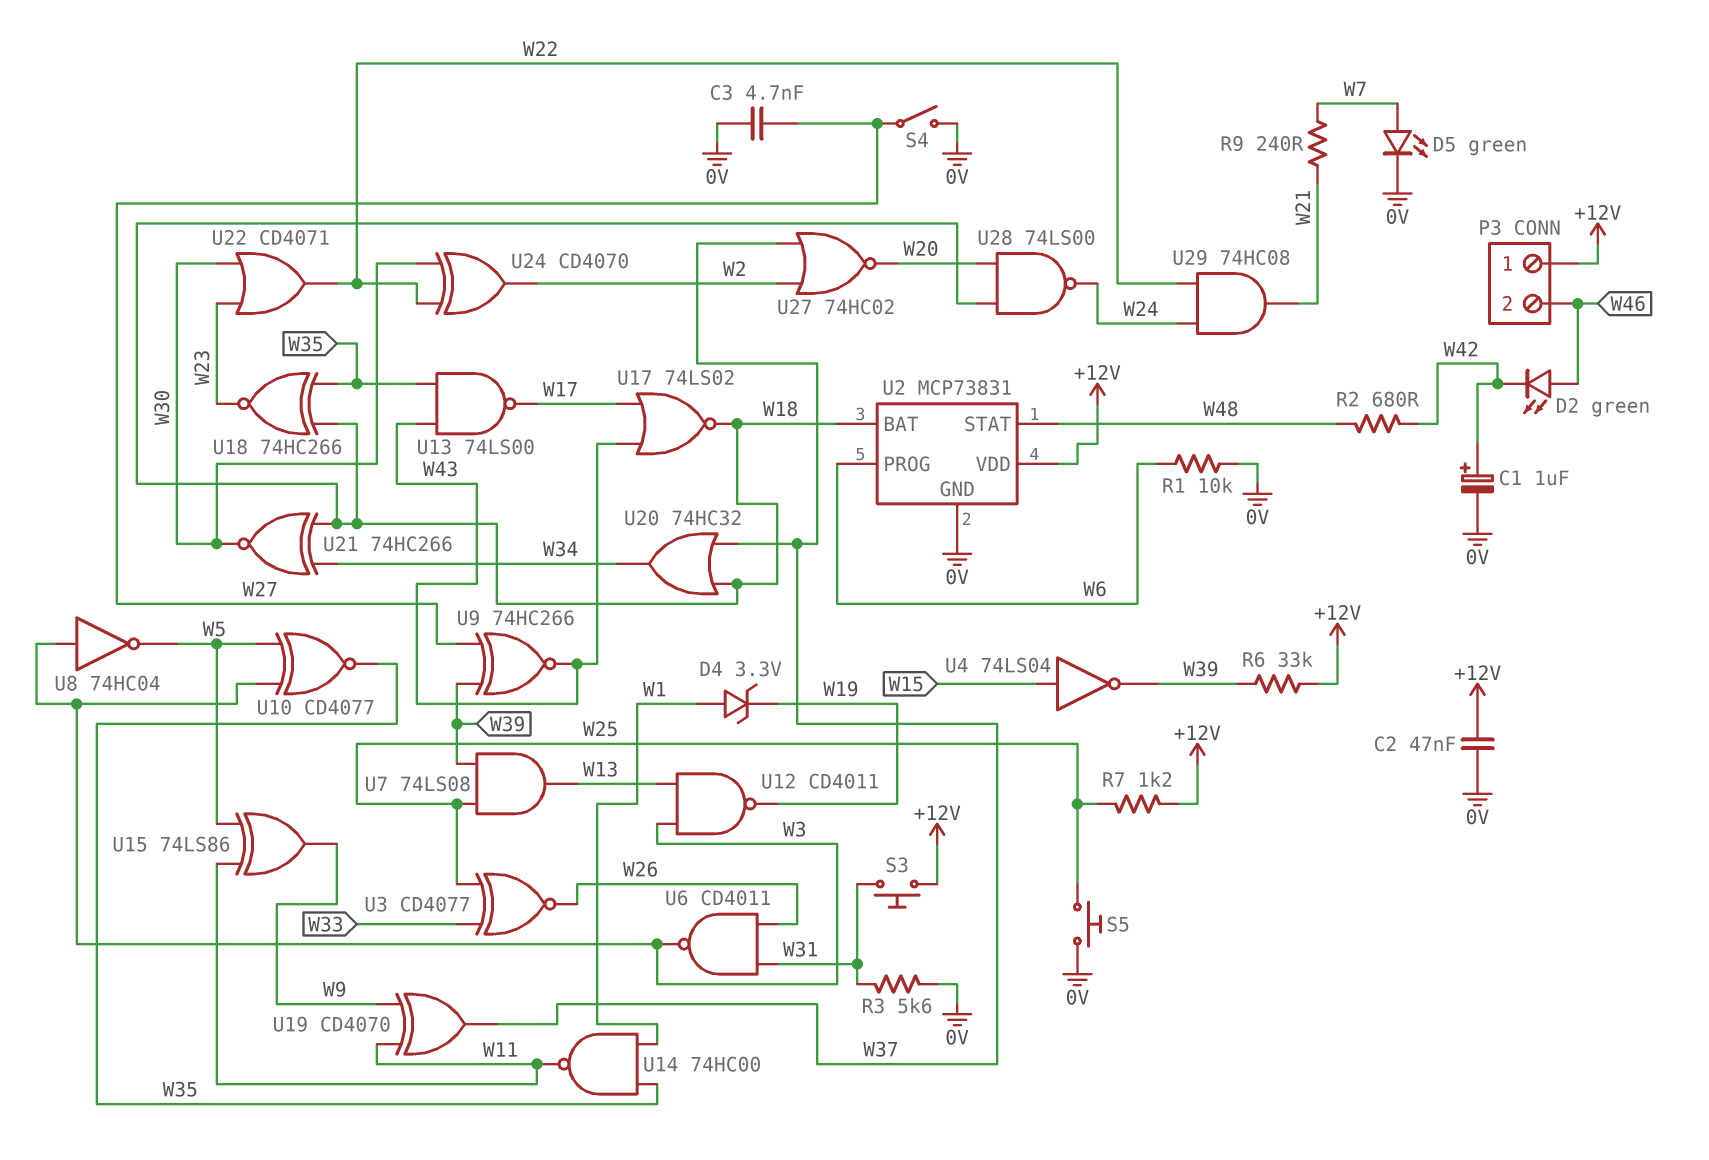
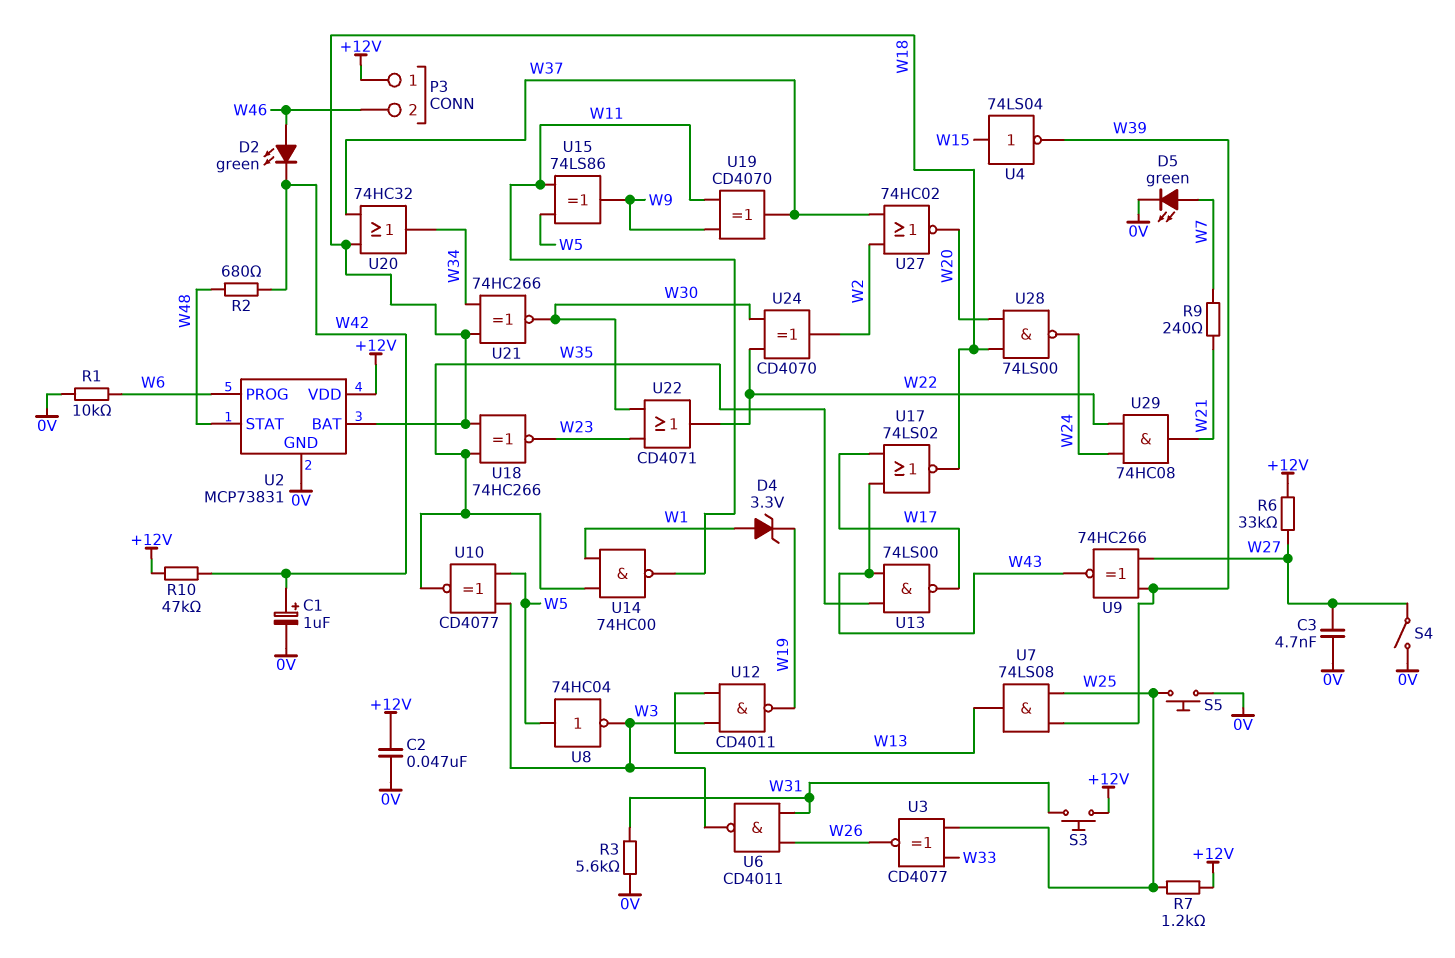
R6: 33k (+12V, W39) -> 33k (+12V, W27)
R10: none -> 47k (+12V, W42)
U8: NOT 74HC04 (in W3, out W5) -> NOT 74HC04 (in W5, out W3)

